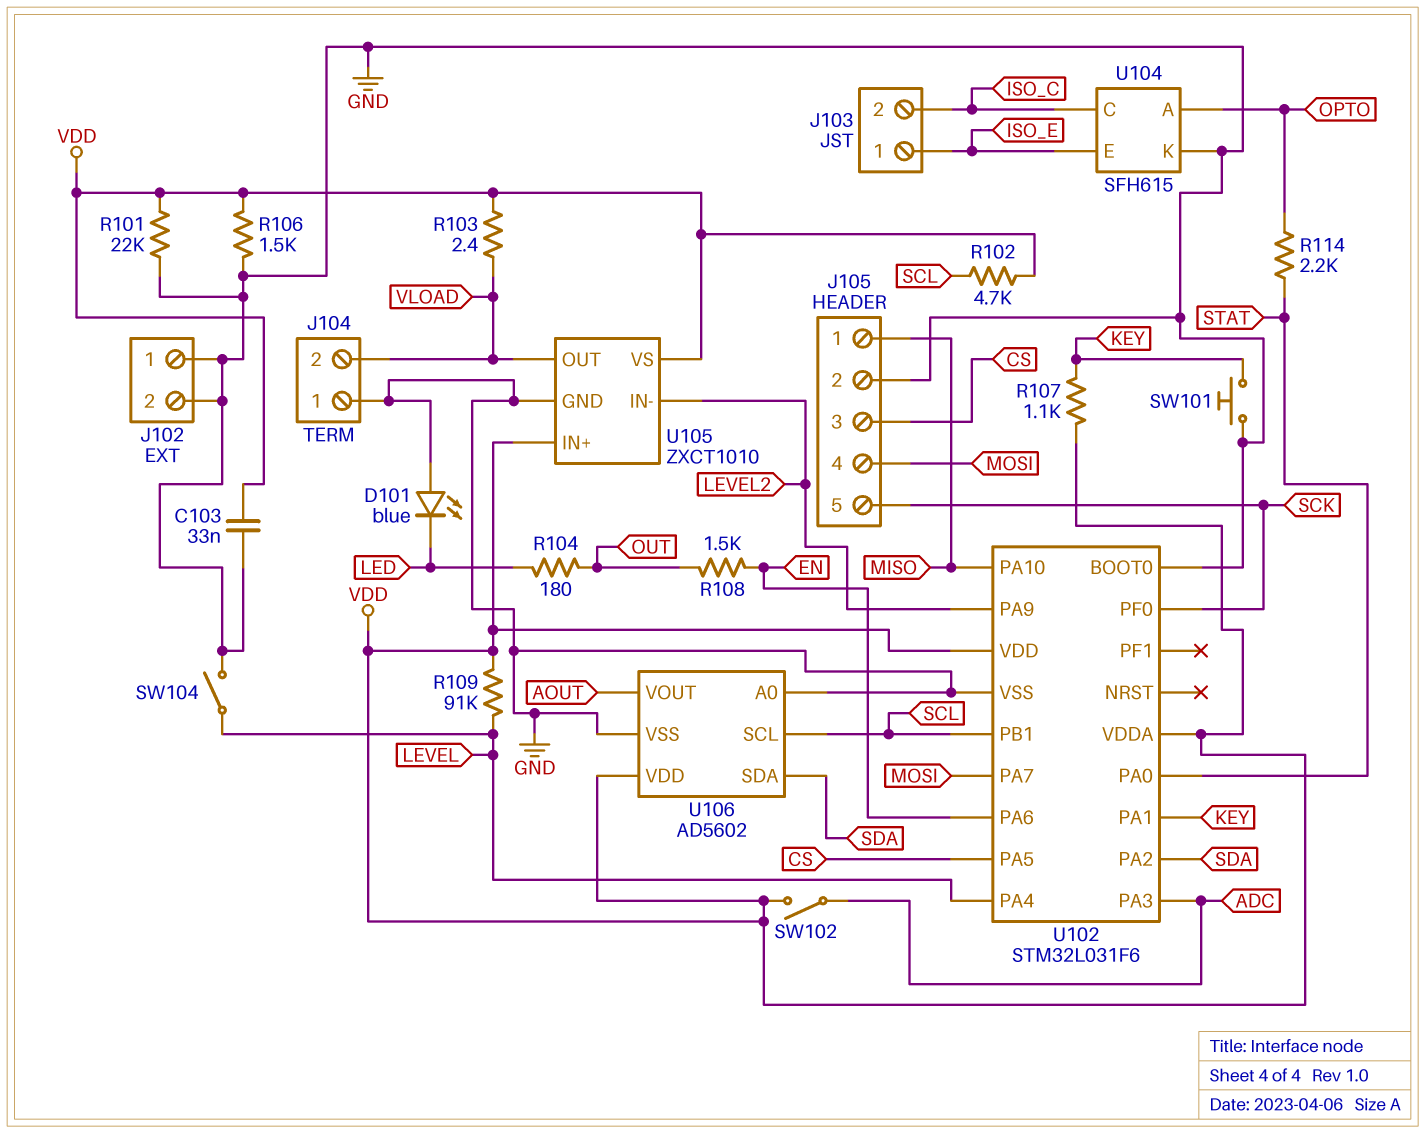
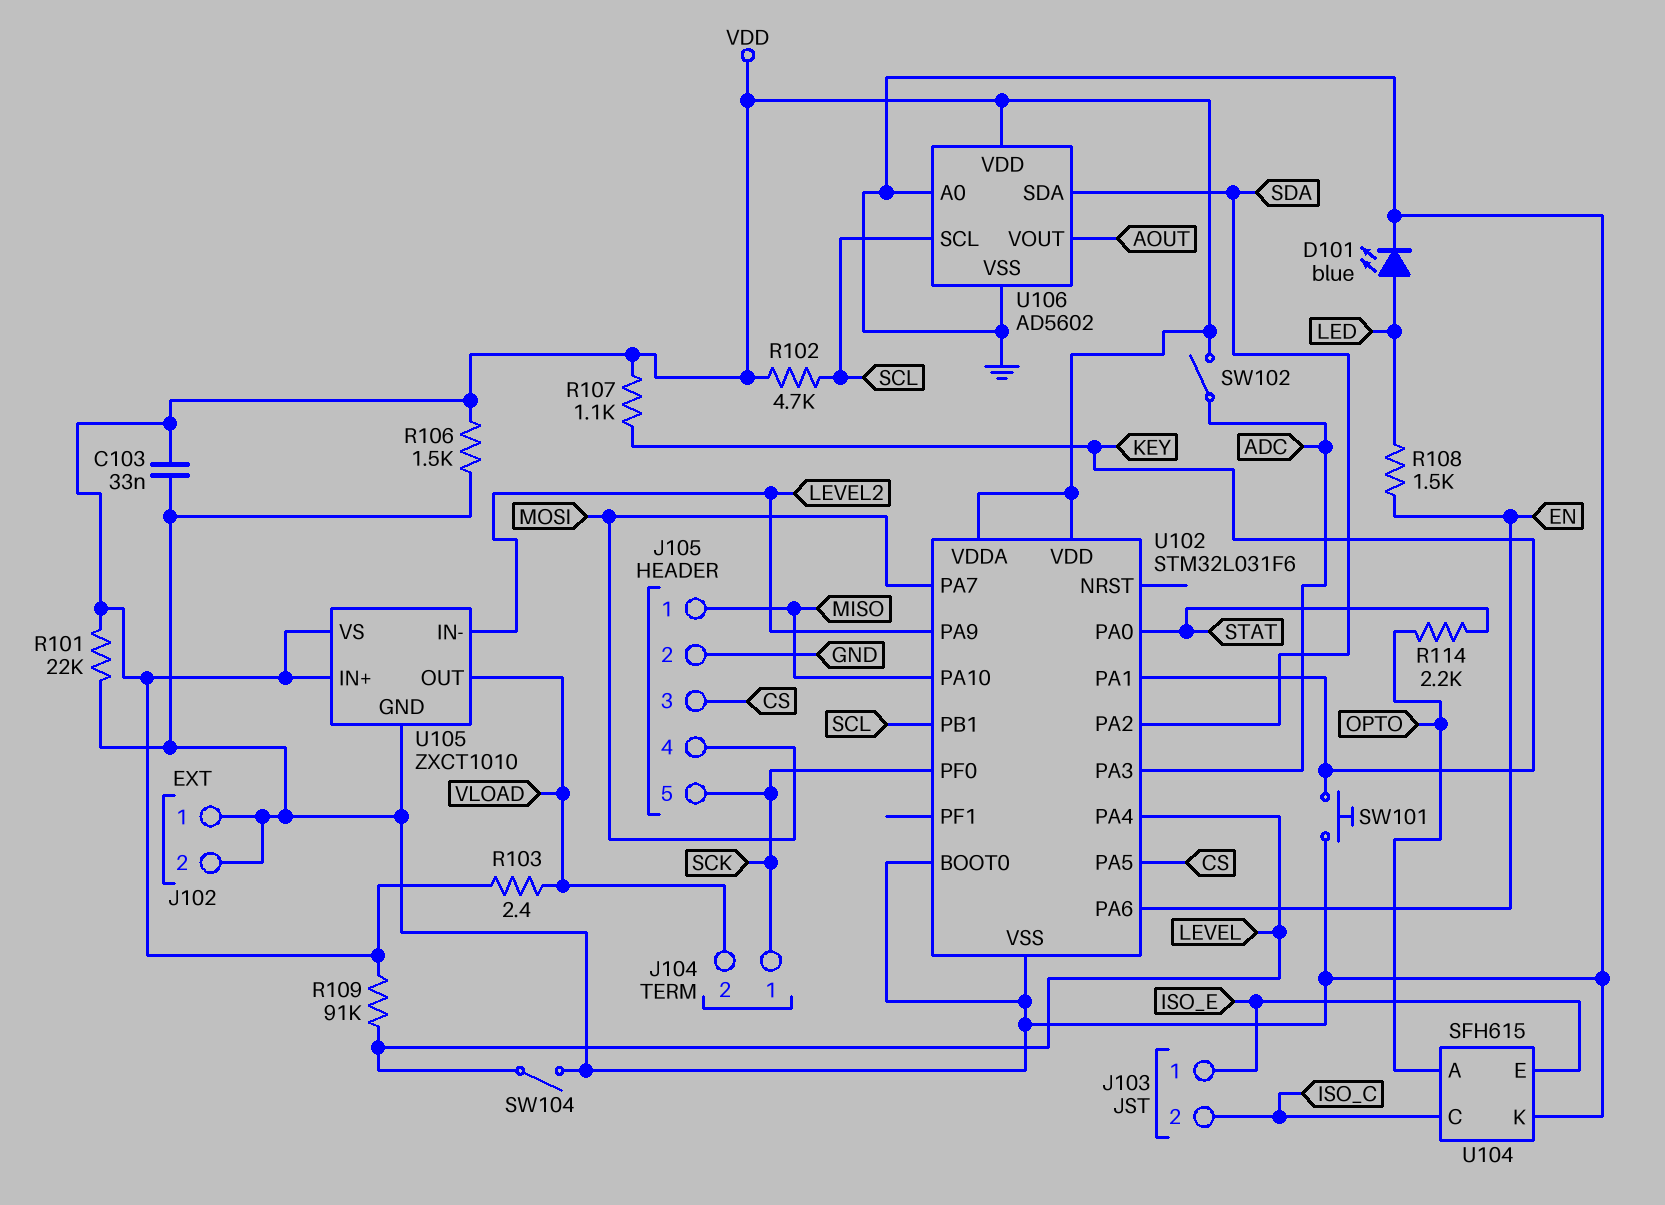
D101: LED blue (A GND, K LED) -> LED blue (A LED, K GND)
J104 pin 1: GND -> SCK
R104: 180 (LED, OUT) -> none
R108: 1.5k (EN, OUT) -> 1.5k (EN, LED)

